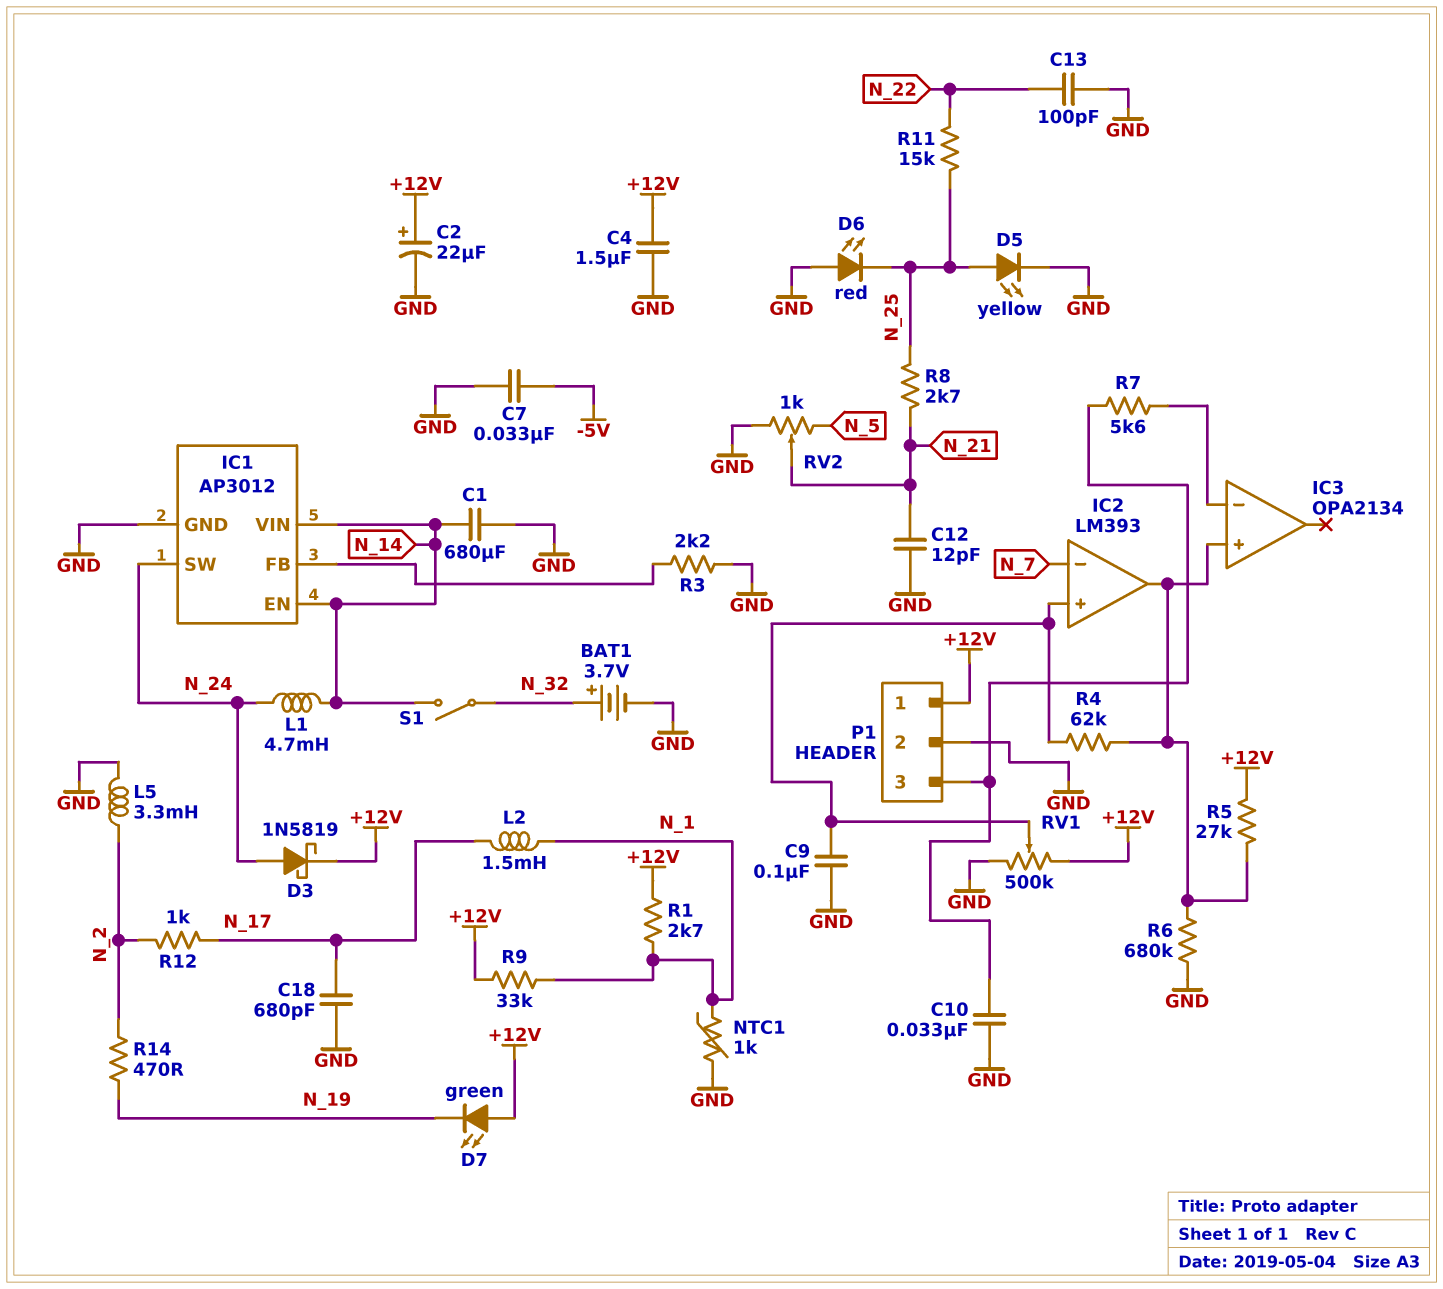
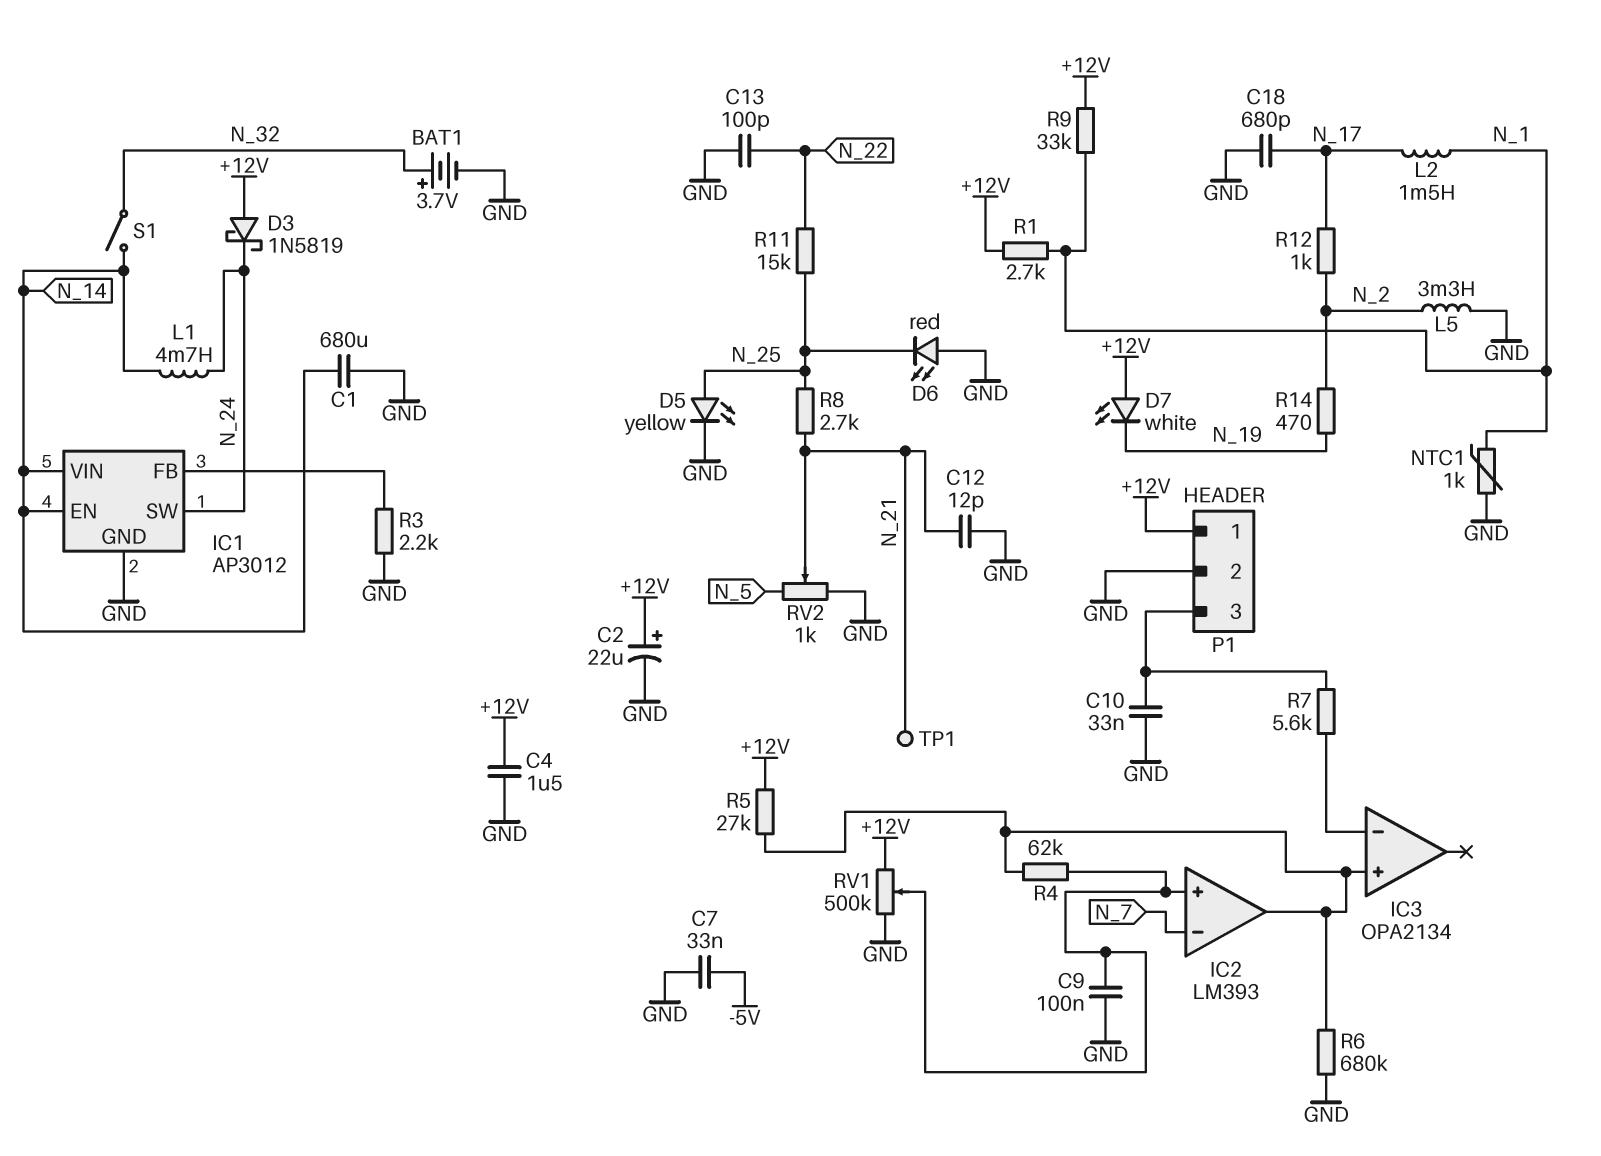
D3: schottky 1N5819 (A N_24, K +12V) -> schottky 1N5819 (A +12V, K N_24)
D7: LED green (A +12V, K N_19) -> LED white (A +12V, K N_19)
TP1: none -> test point (N_21)

